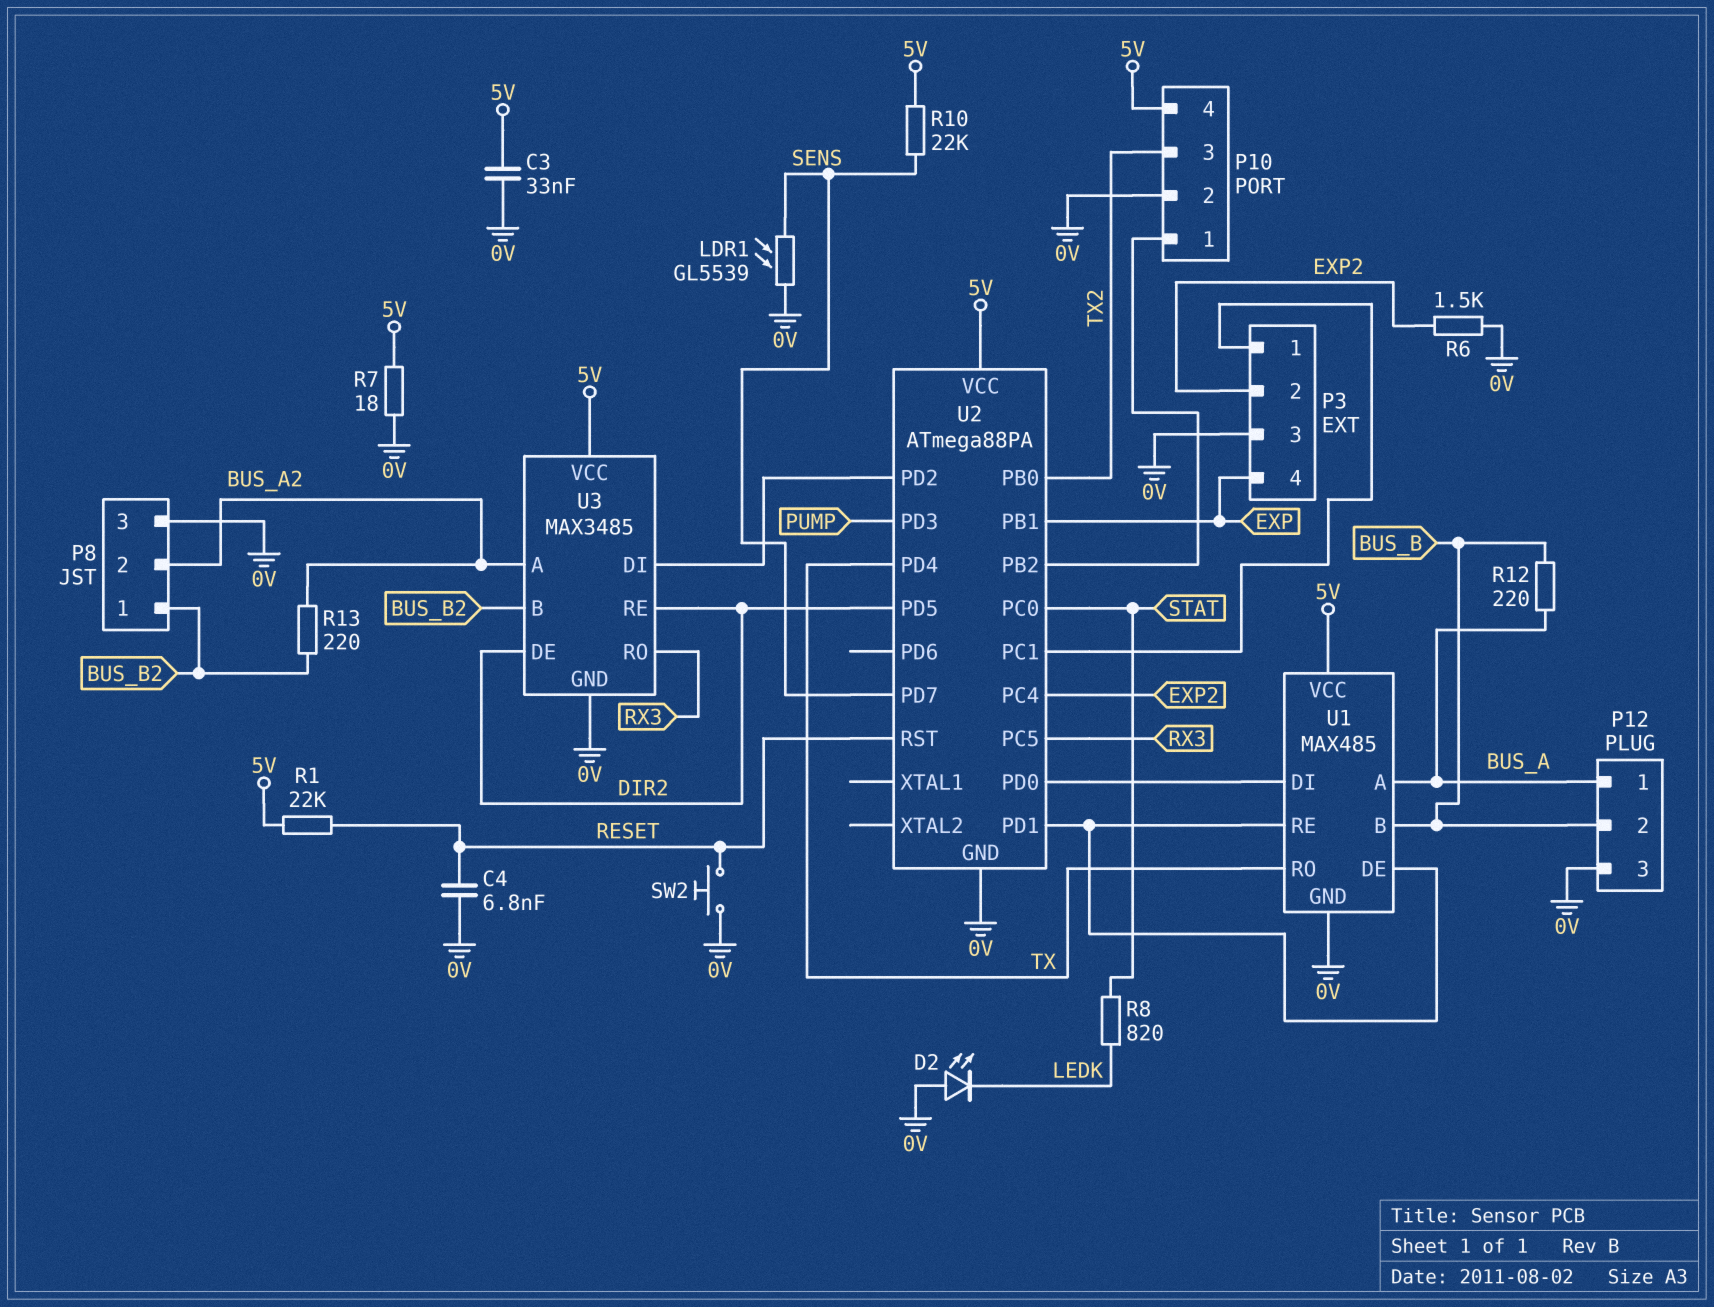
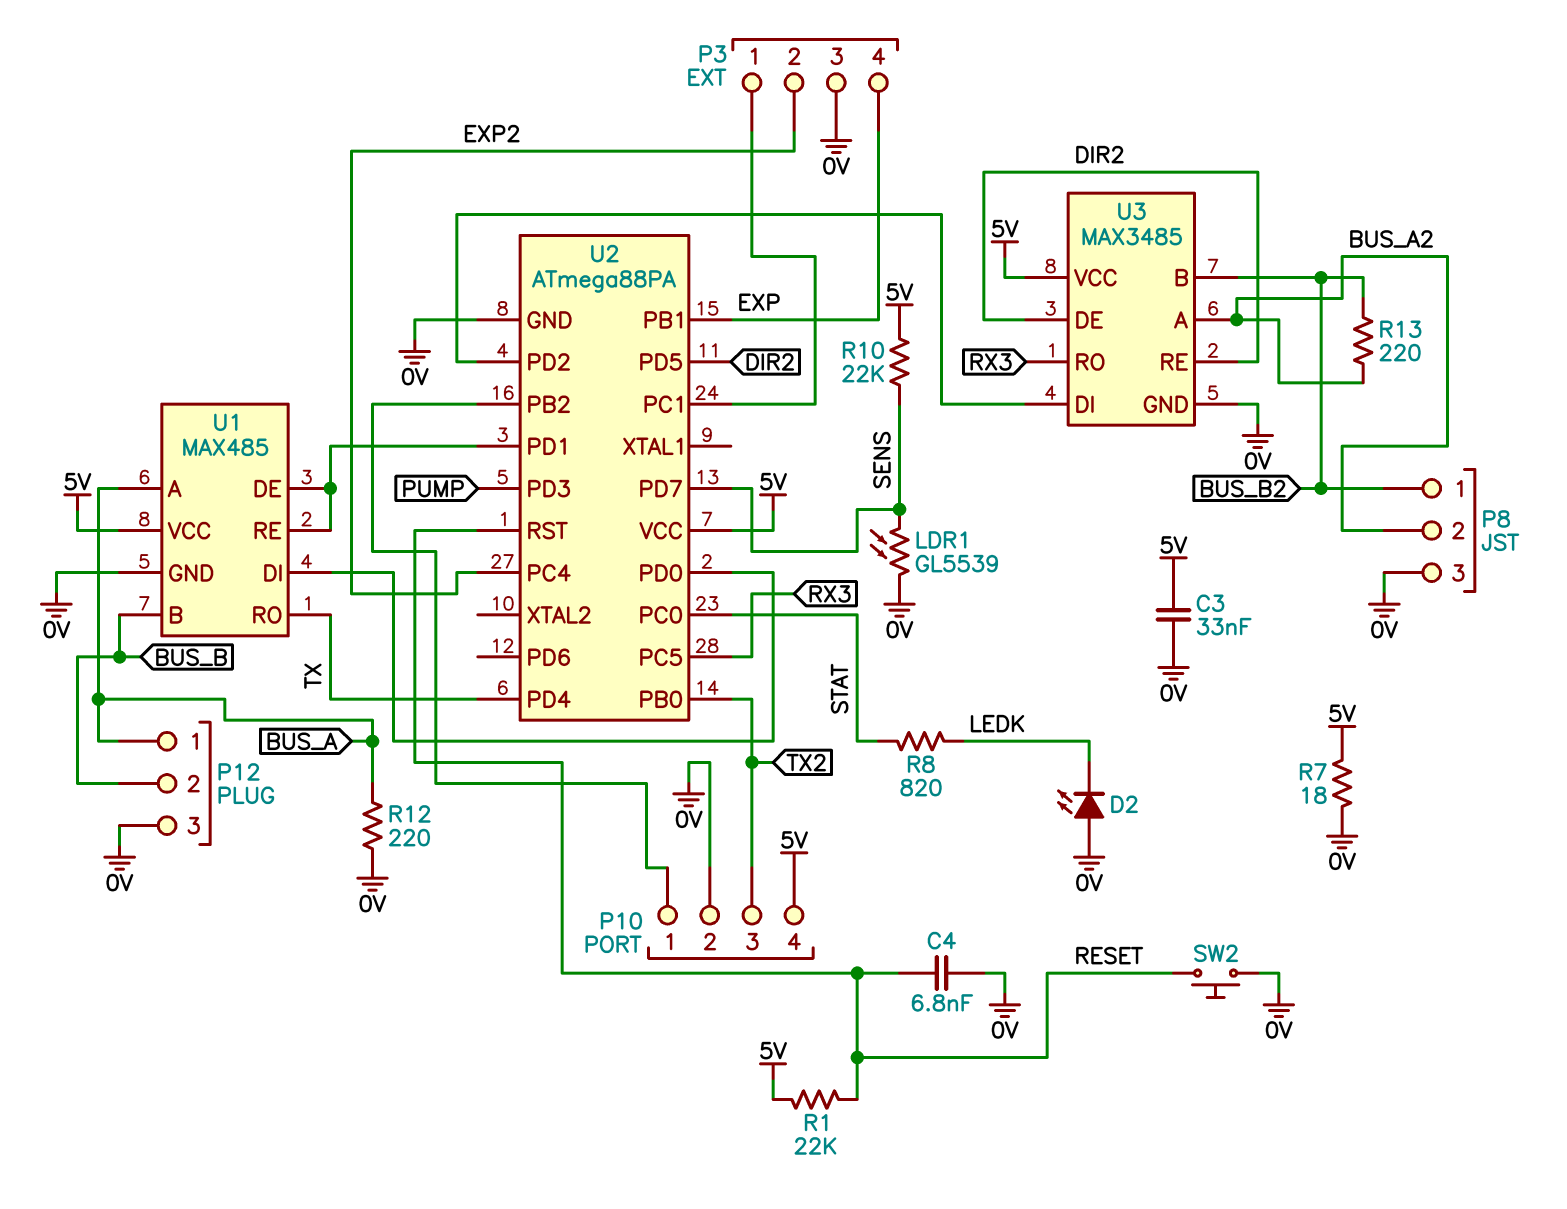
R6: 1.5k (0V, EXP2) -> none
R12: 220 (BUS_A, BUS_B) -> 220 (0V, BUS_A)

